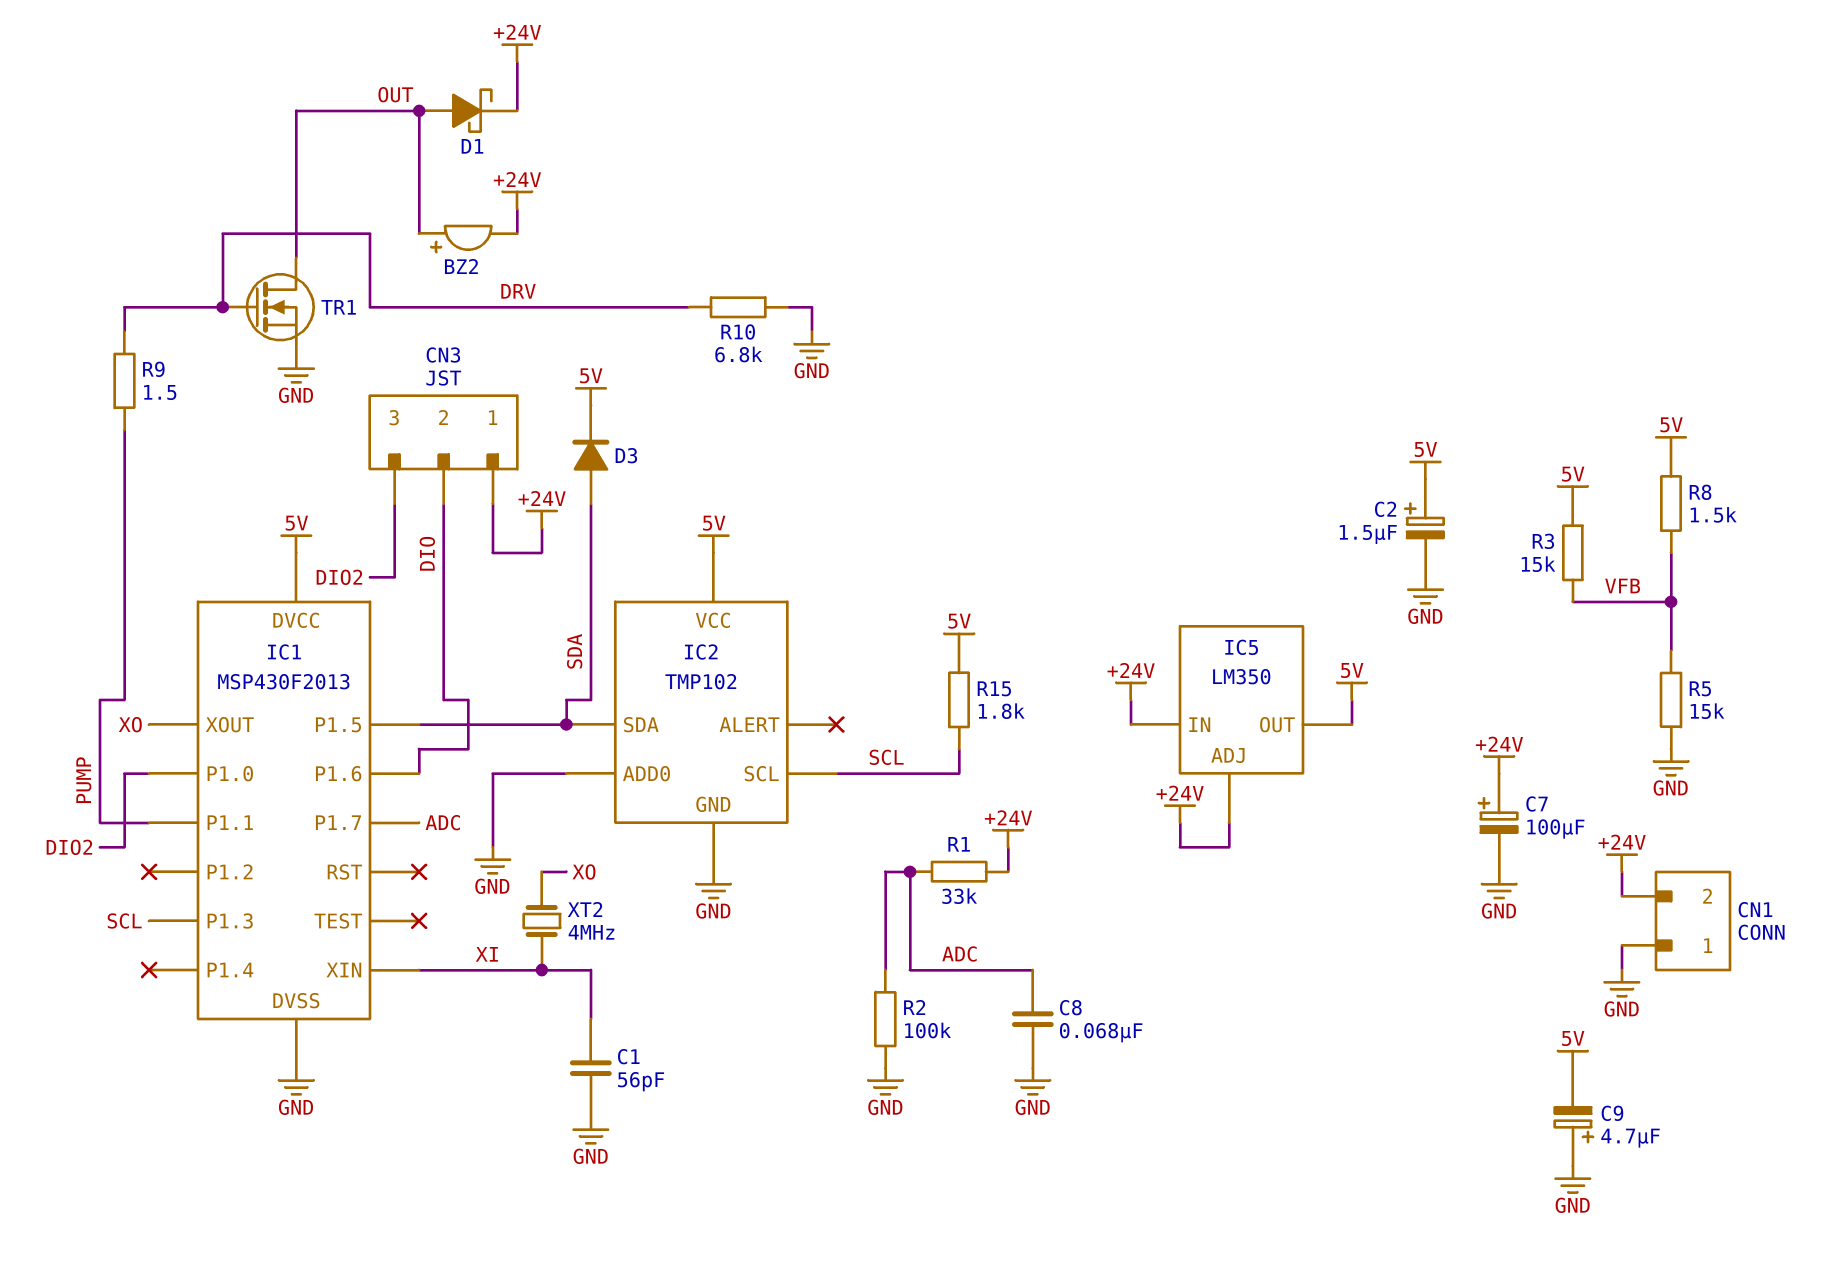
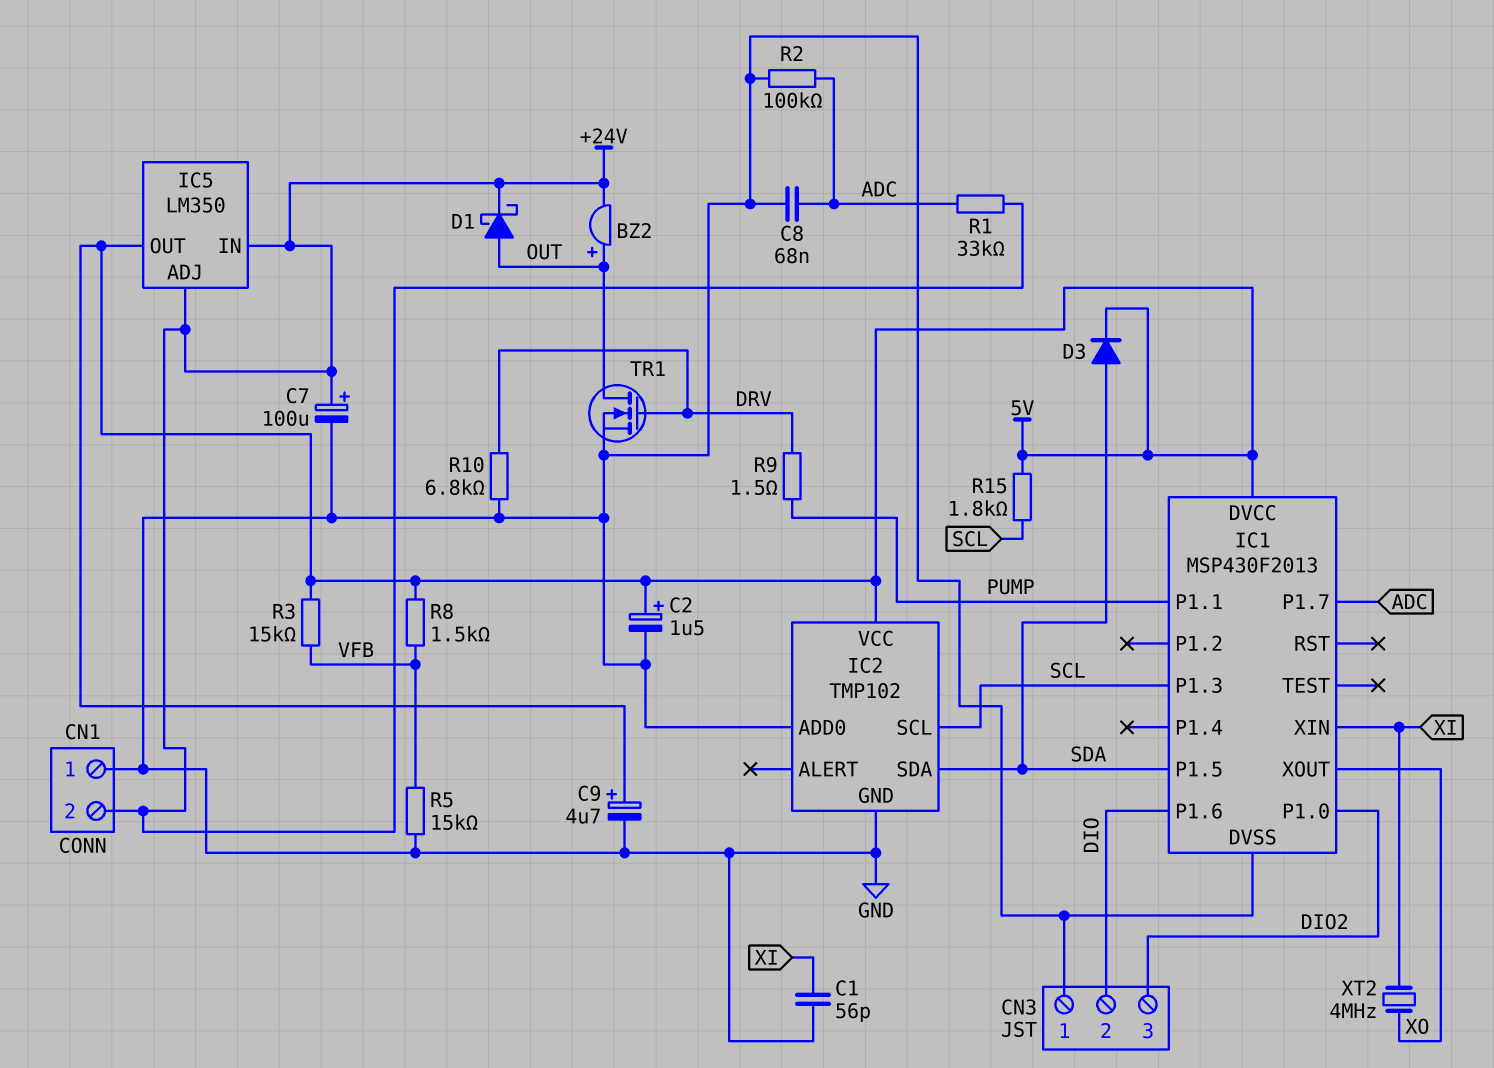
C9: 4.7uF (plus GND, minus 5V) -> 4.7uF (plus 5V, minus GND)
CN3 pin 1: +24V -> GND

